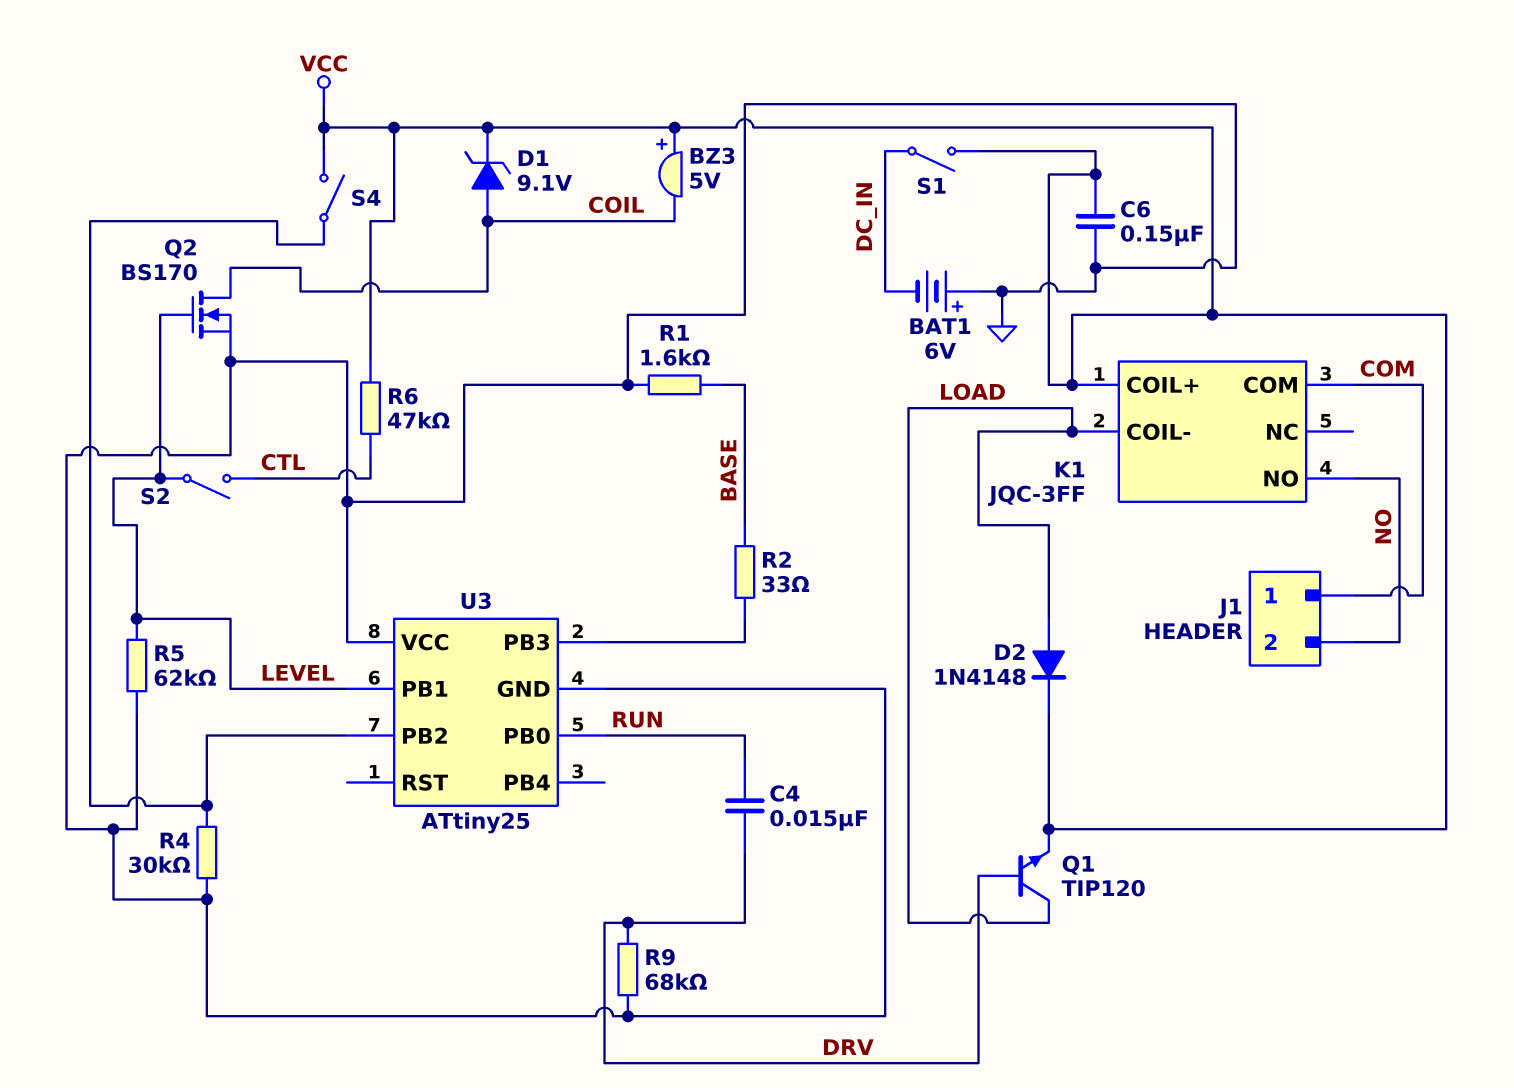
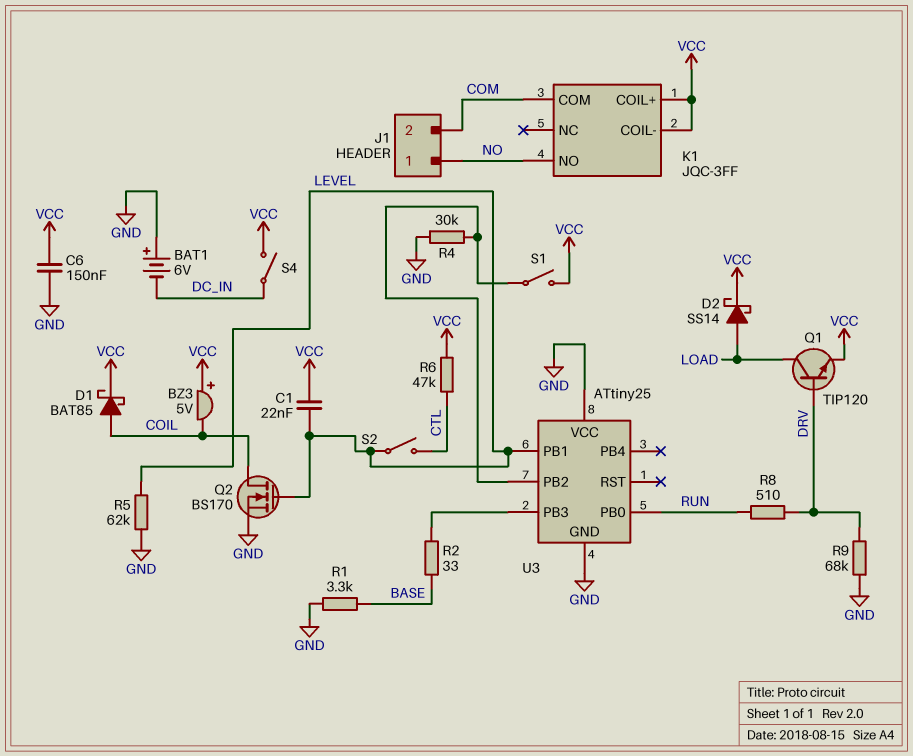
C1: none -> 22nF (LEVEL, VCC)
C4: 15nF (DRV, RUN) -> none
D1: zener 9.1V (A COIL, K VCC) -> schottky BAT85 (A COIL, K VCC)
D2: diode 1N4148 (A LOAD, K VCC) -> schottky SS14 (A LOAD, K VCC)
J1 pin 1: COM -> NO
J1 pin 2: NO -> COM
K1 pin COIL-: LOAD -> VCC
R1: 1.6k (BASE, GND) -> 3.3k (BASE, GND)
R8: none -> 510 (DRV, RUN)
S1: switch (DC_IN, VCC) -> switch (U3/PB2, VCC)
S4: switch (U3/PB2, VCC) -> switch (DC_IN, VCC)

